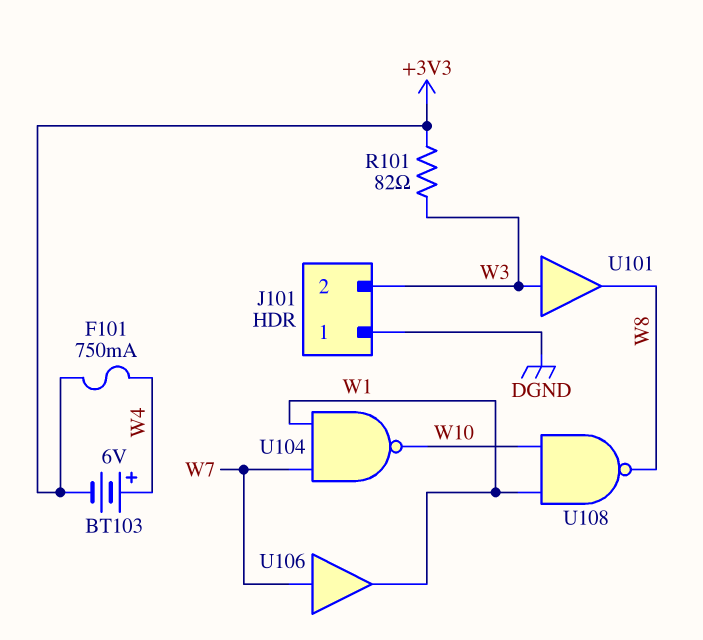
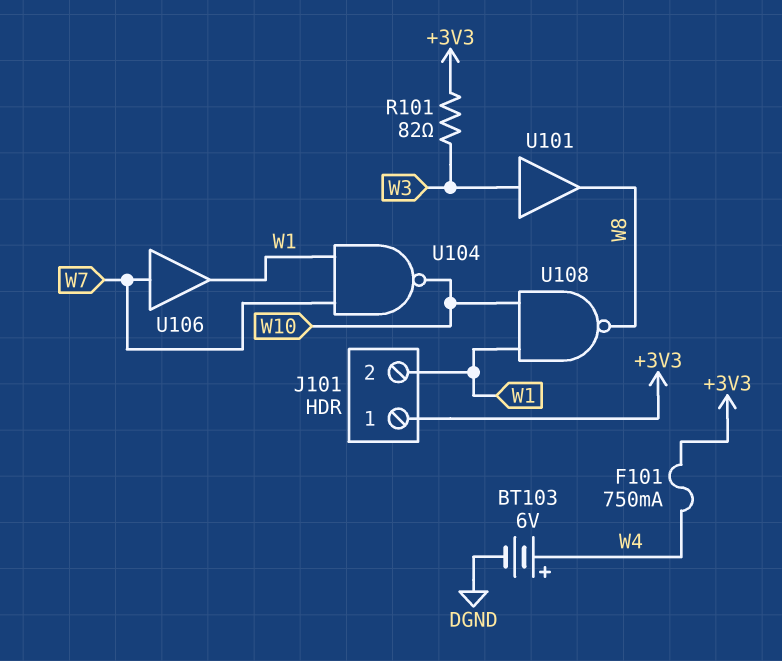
BT103: 6V (plus W4, minus +3V3) -> 6V (plus W4, minus DGND)
J101 pin 1: DGND -> +3V3
J101 pin 2: W3 -> W1

